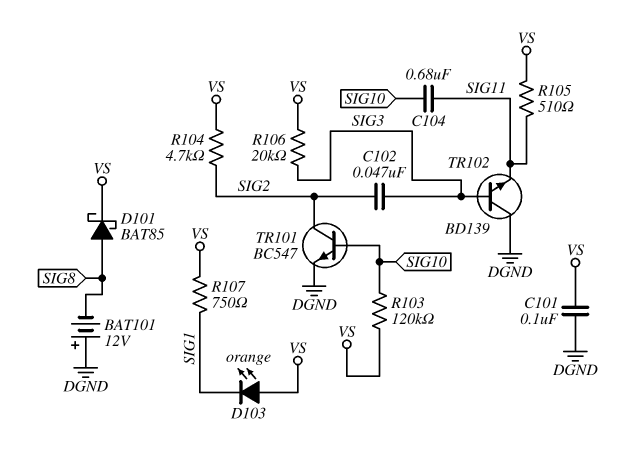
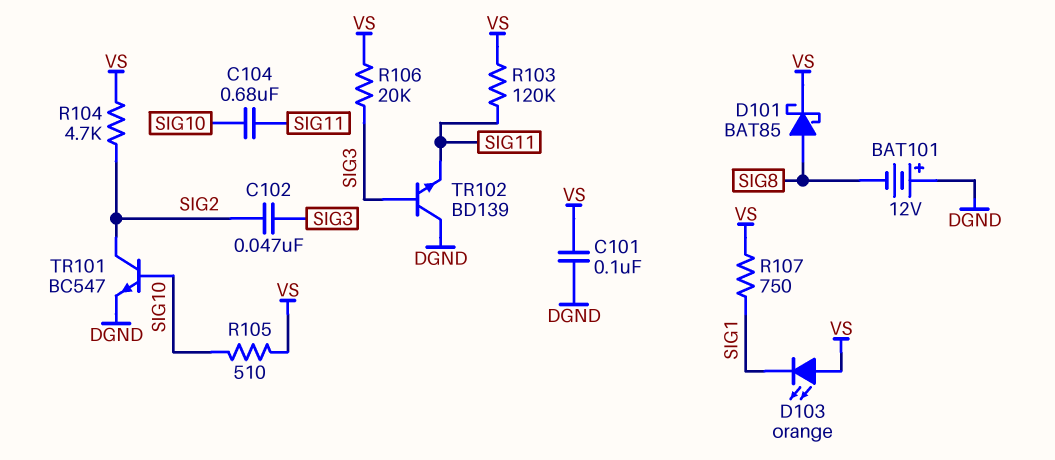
R103: 120k (SIG10, VS) -> 120k (SIG11, VS)
R105: 510 (SIG11, VS) -> 510 (SIG10, VS)

